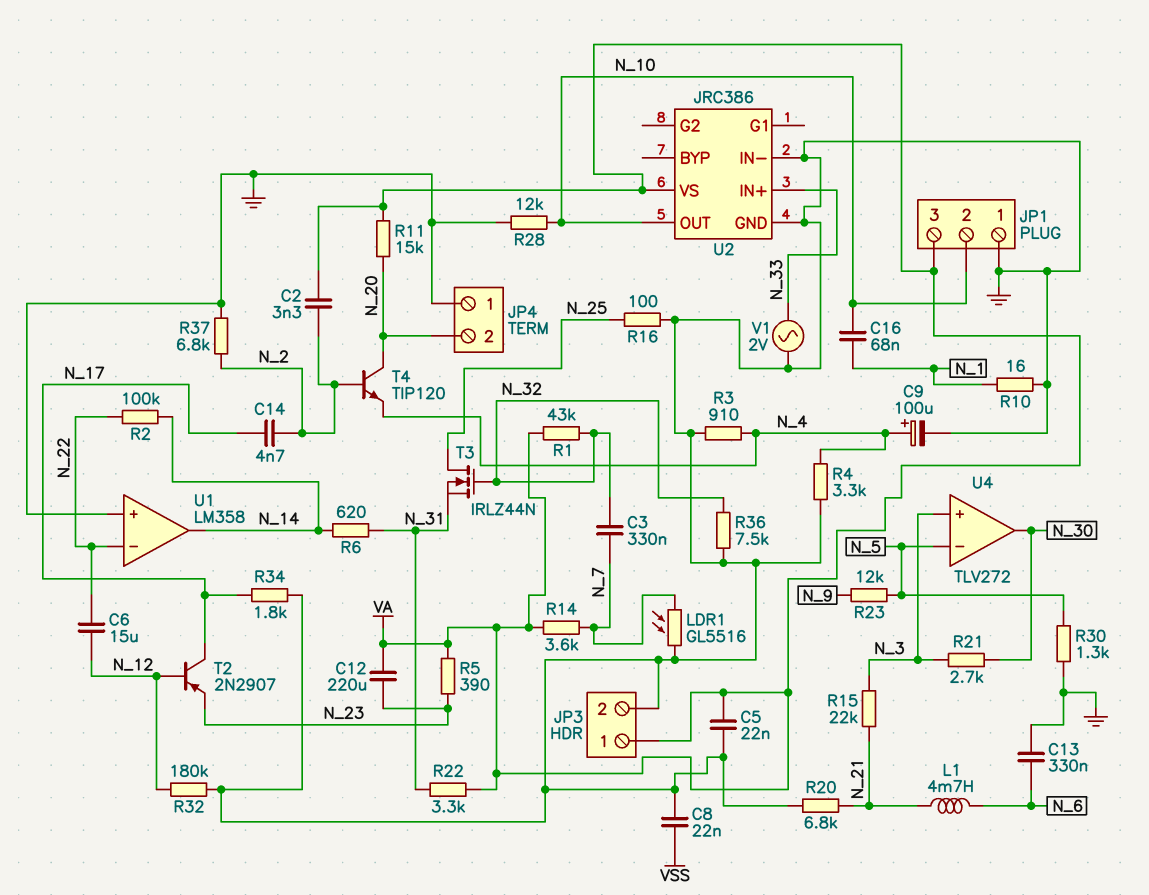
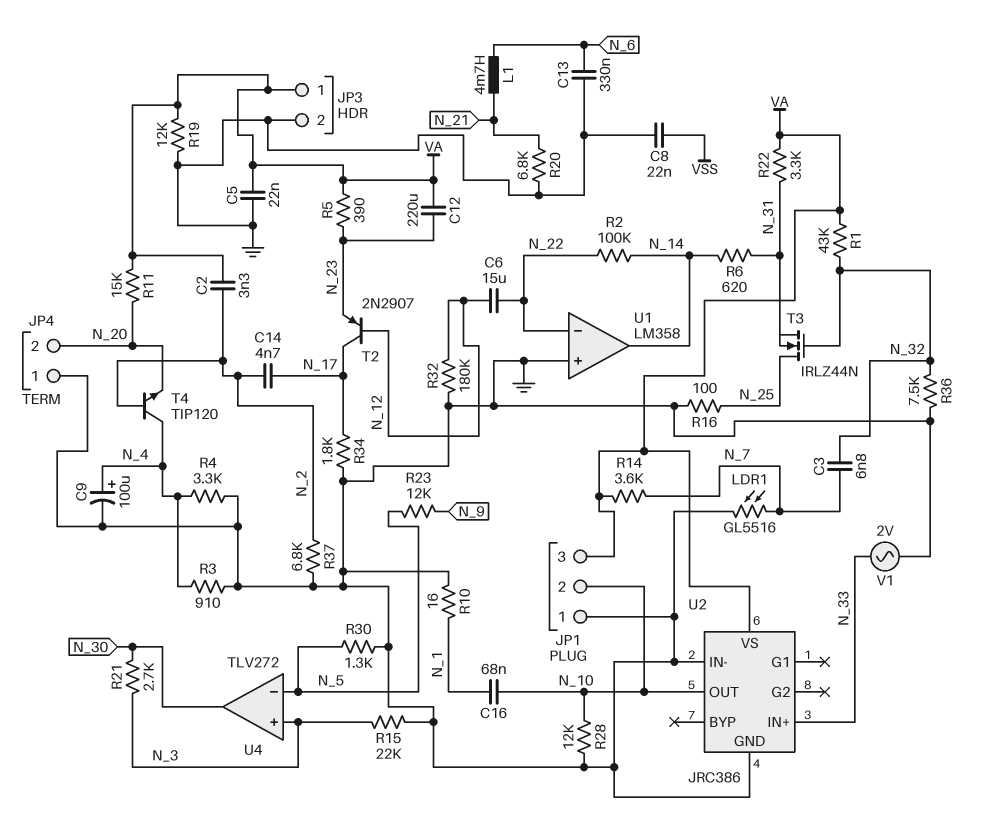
C3: 330nF (N_7, N_32) -> 6.8nF (N_7, N_32)
R15: 22k (N_3, N_21) -> 22k (GND, N_3)
R19: none -> 12k (GND, VA)
T4: NPN TIP120 (B N_2, C N_20, E N_4) -> NPN TIP120 (B N_2, C N_4, E N_20)

